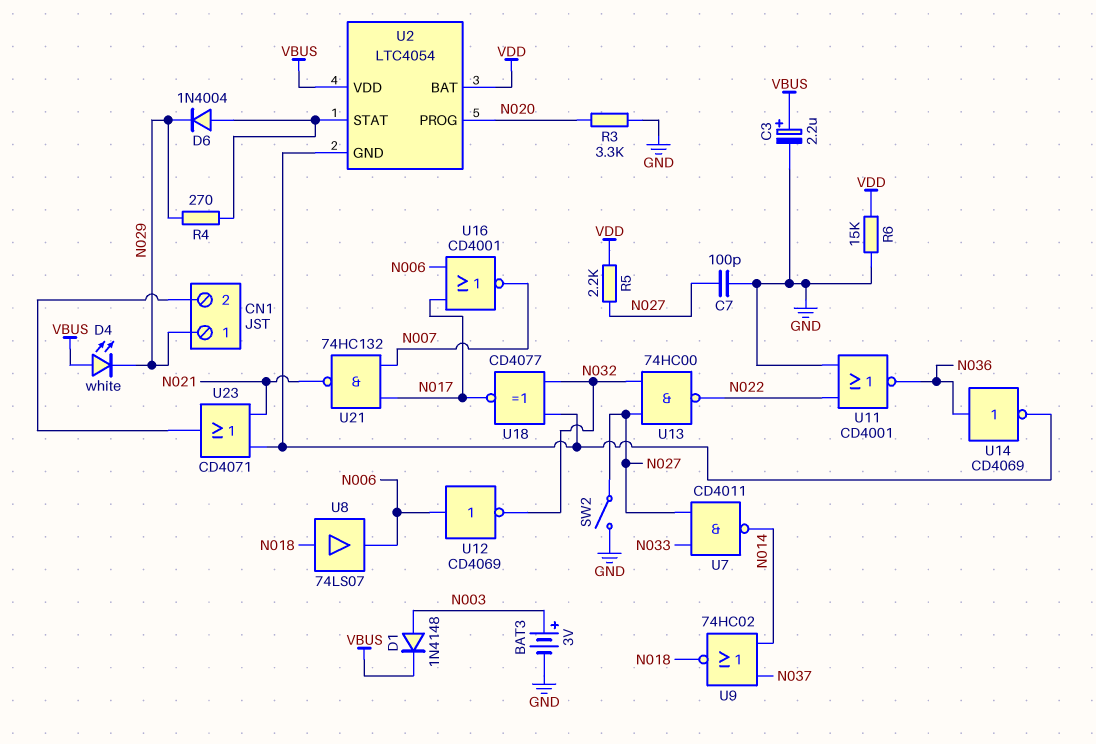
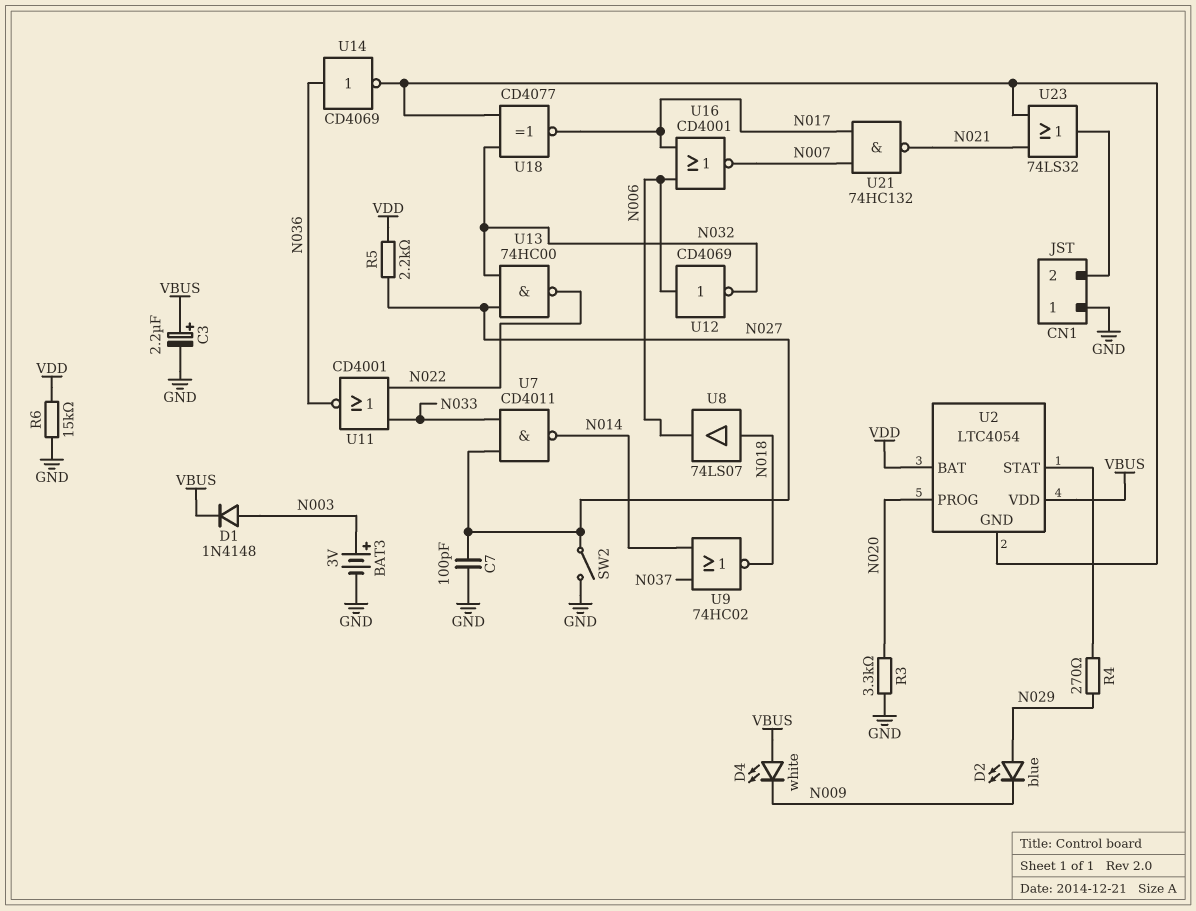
CN1 pin 1: N029 -> GND
D2: none -> LED blue (A N029, K N009)
D4: LED white (A VBUS, K N029) -> LED white (A VBUS, K N009)
D6: diode 1N4004 (A U2/STAT, K N029) -> none
U11: NOR CD4001 (in GND, in N022, out N036) -> NOR CD4001 (in N022, in N033, out N036)
U23: OR CD4071 (in N021, in U2/GND, out CN1/2) -> OR 74LS32 (in N021, in U2/GND, out CN1/2)

